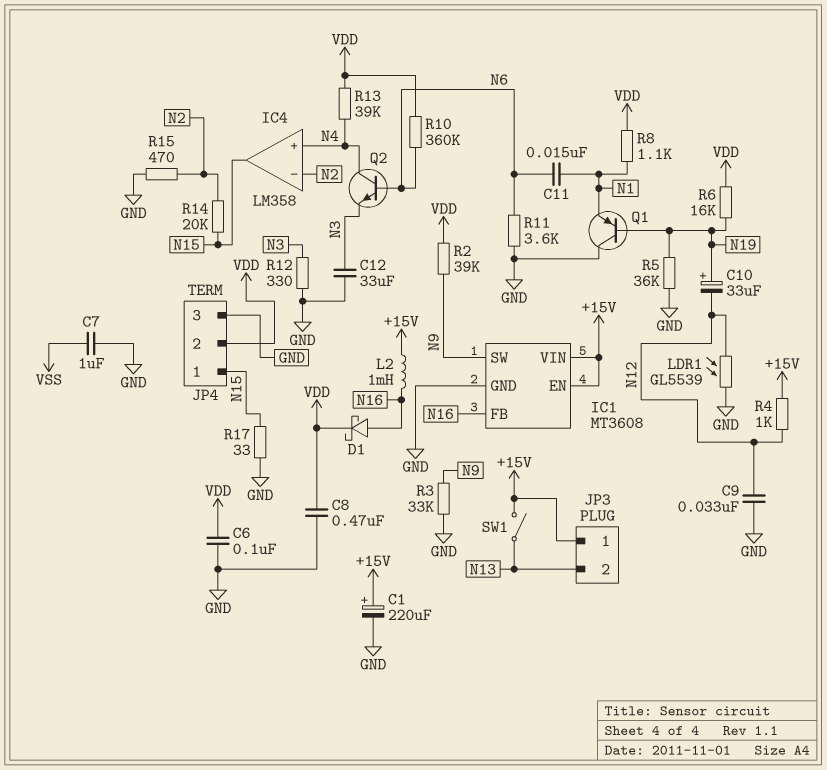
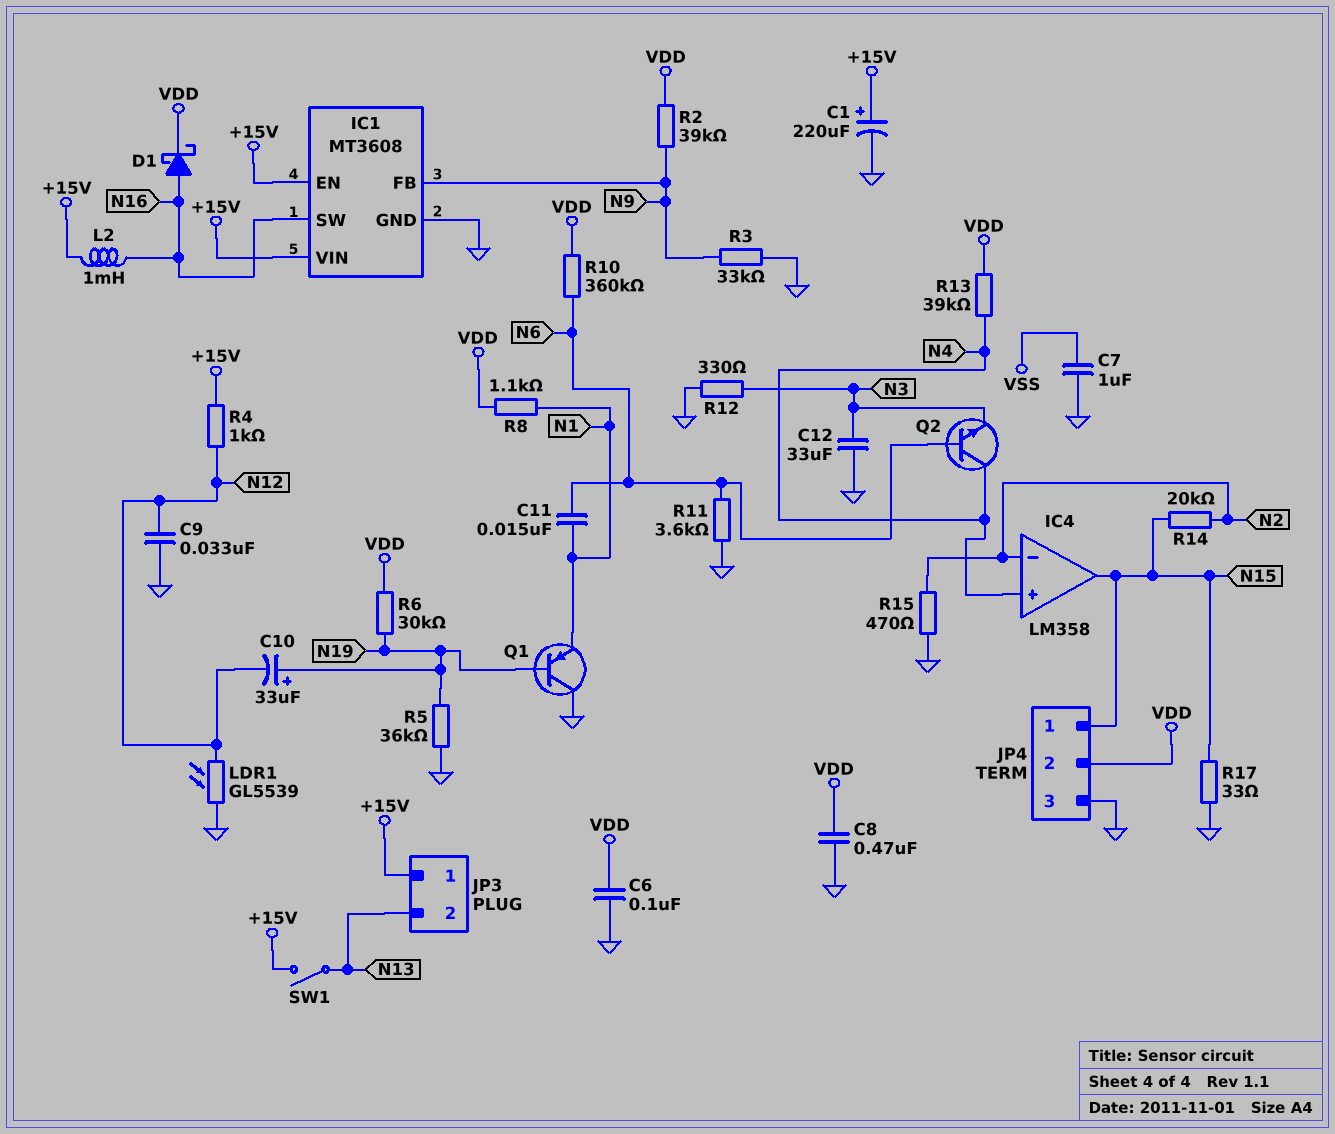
IC1 pin FB: N16 -> N9
IC1 pin SW: N9 -> N16
R6: 16k (N19, VDD) -> 30k (N19, VDD)

